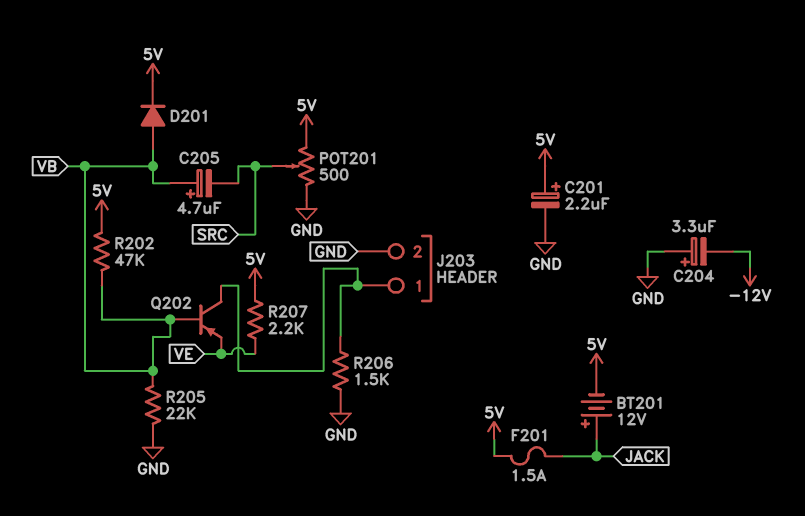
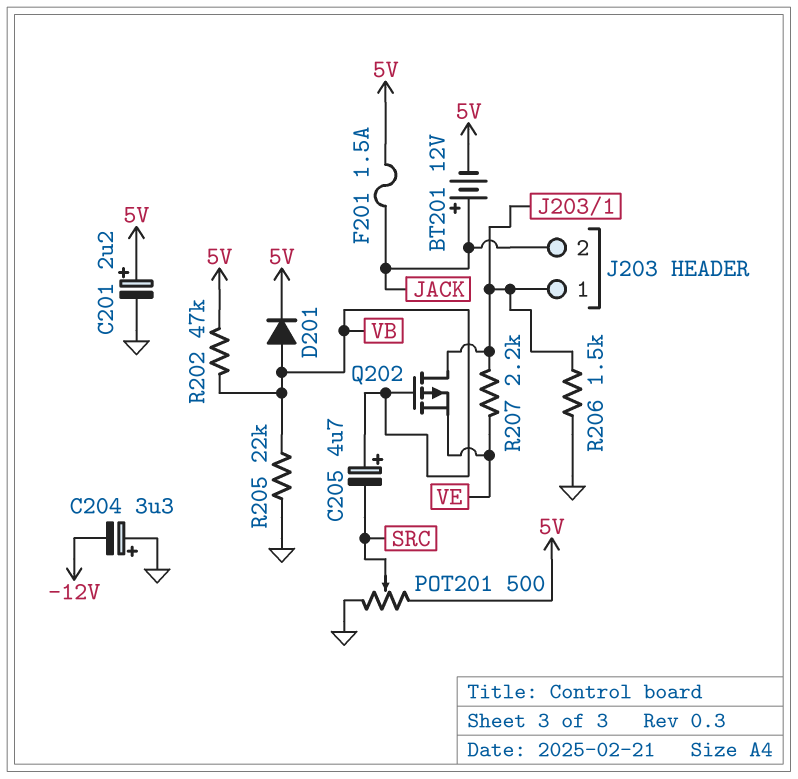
J203 pin 2: GND -> JACK
Q202: PNP (B VB, C J203/1, E VE) -> PMOS (G VB, D J203/1, S VE)
R207: 2.2k (5V, VE) -> 2.2k (J203/1, VE)

